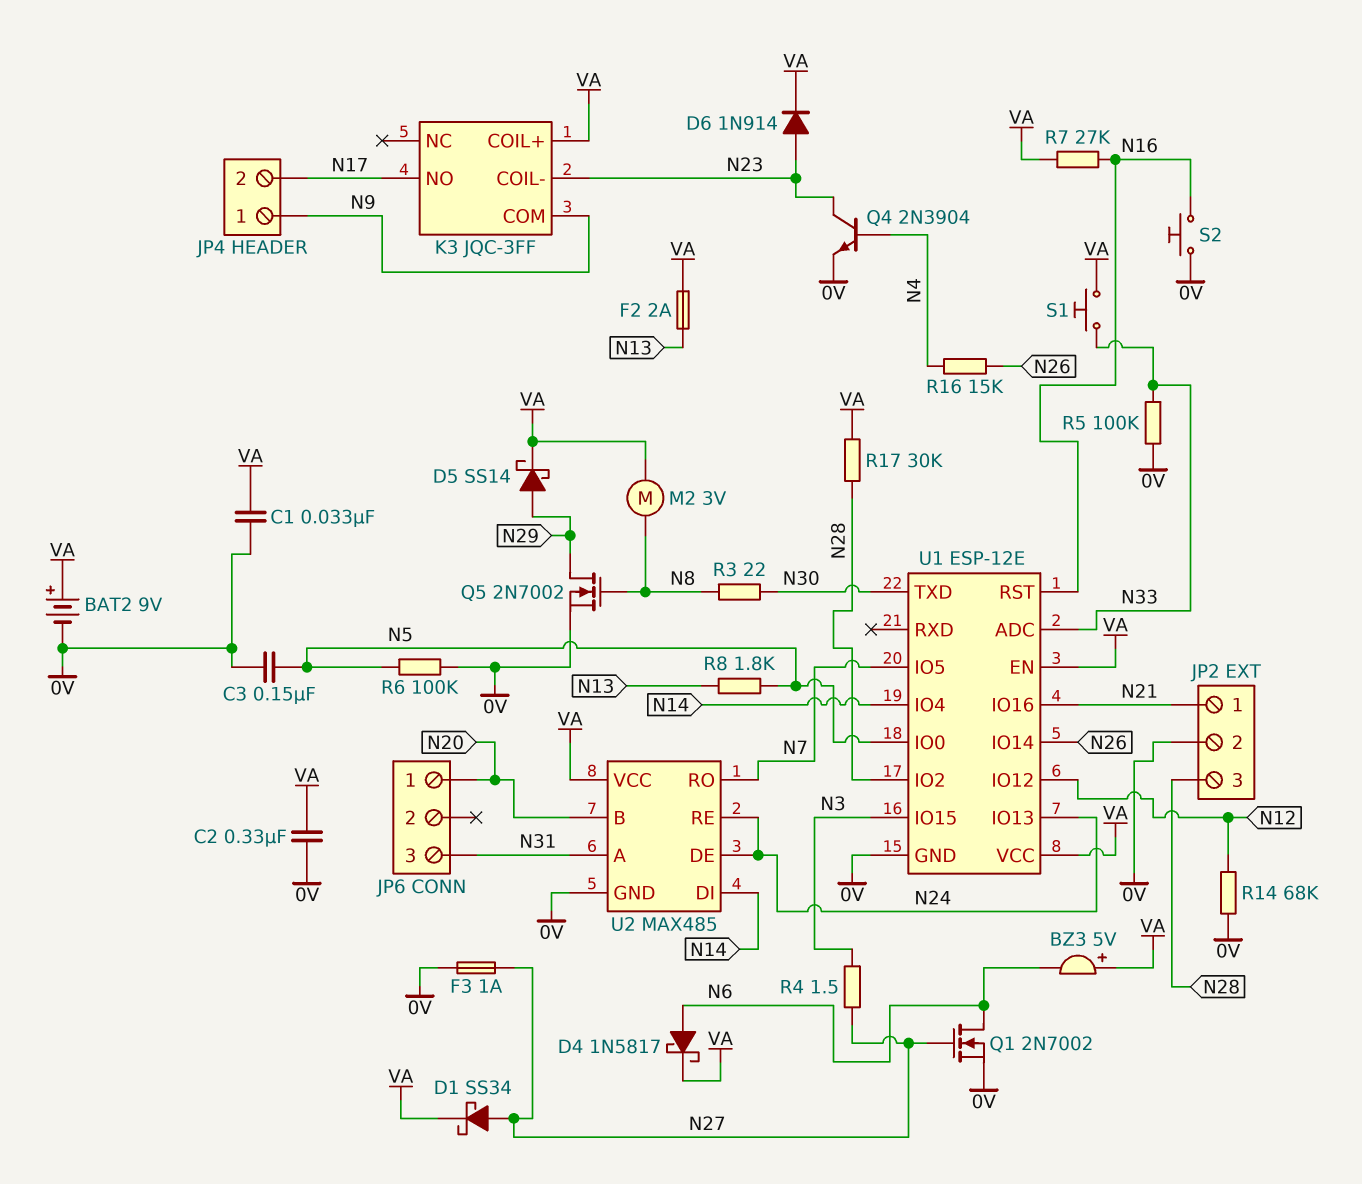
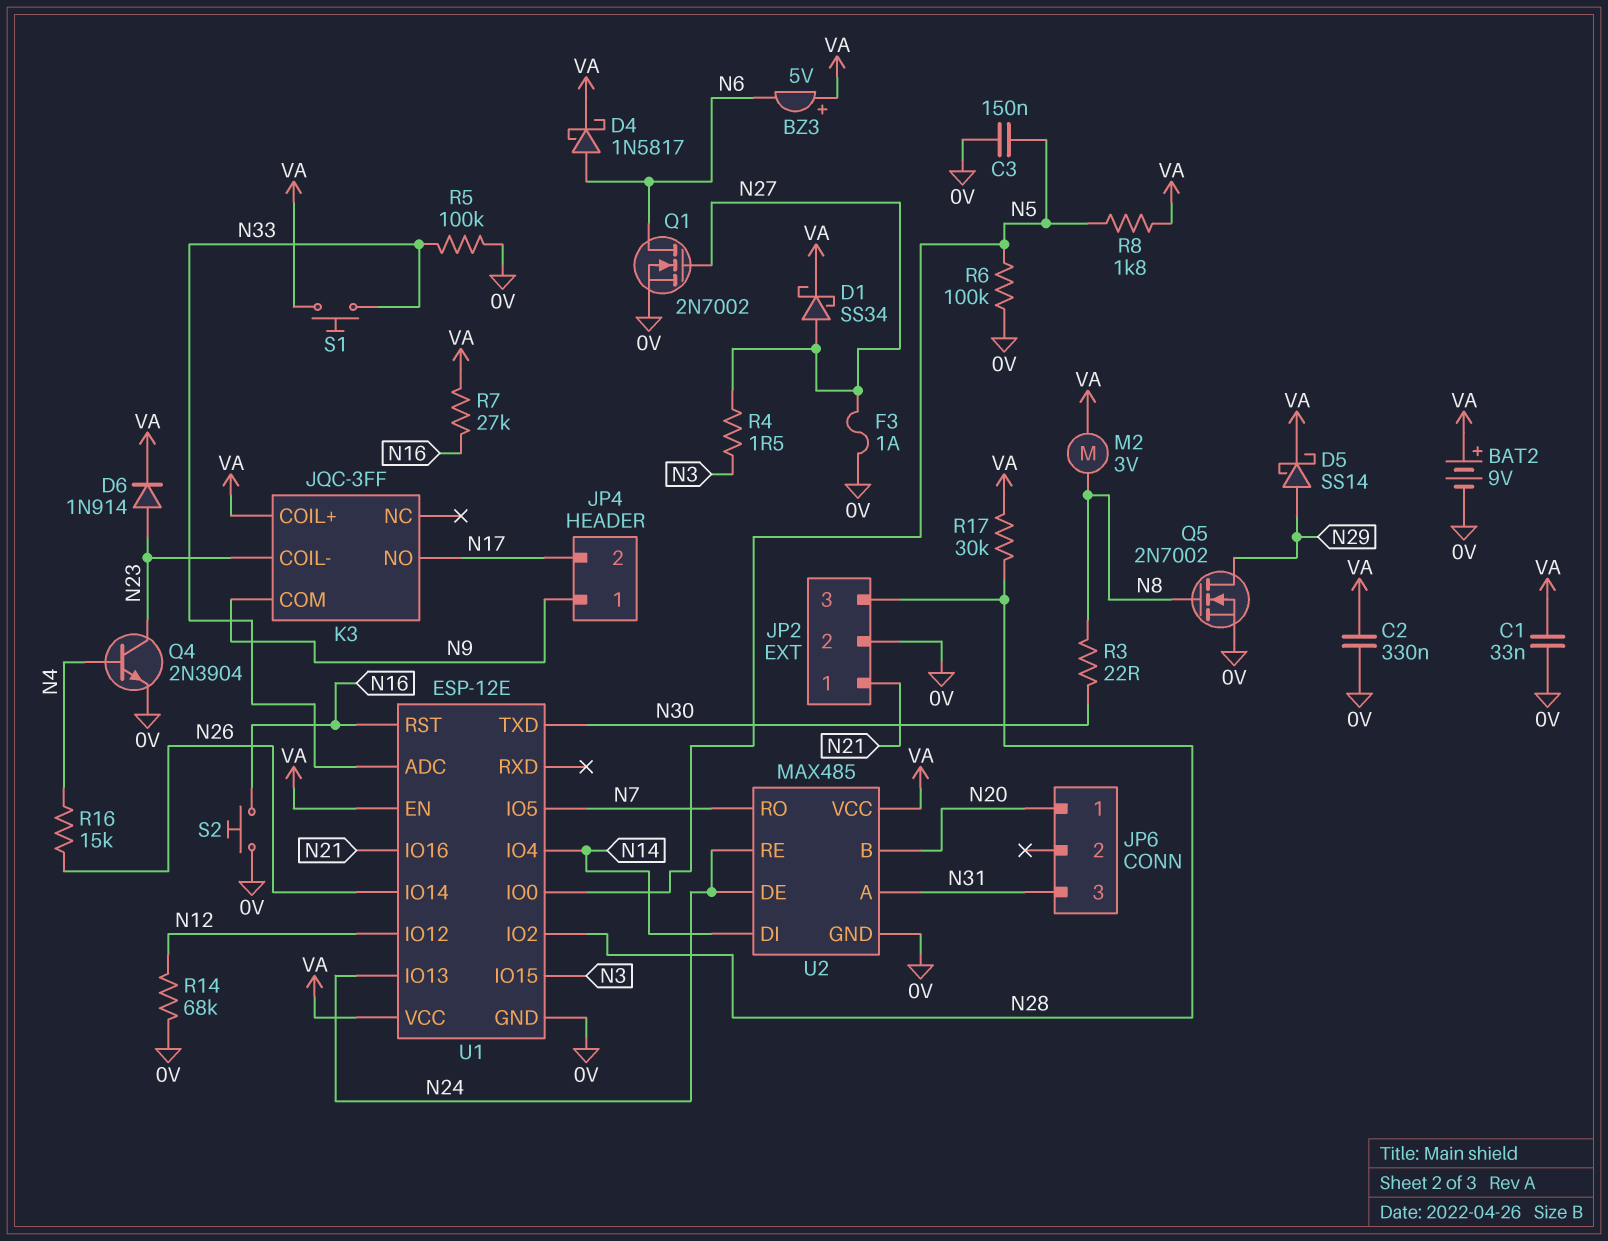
F2: 2A (N13, VA) -> none
R8: 1.8k (N5, N13) -> 1.8k (N5, VA)

